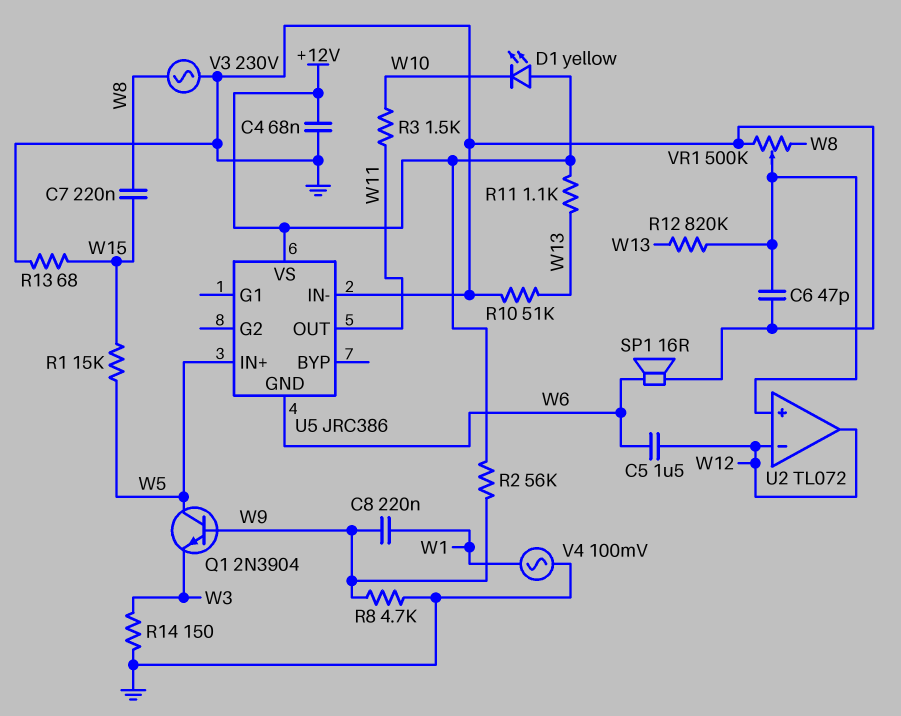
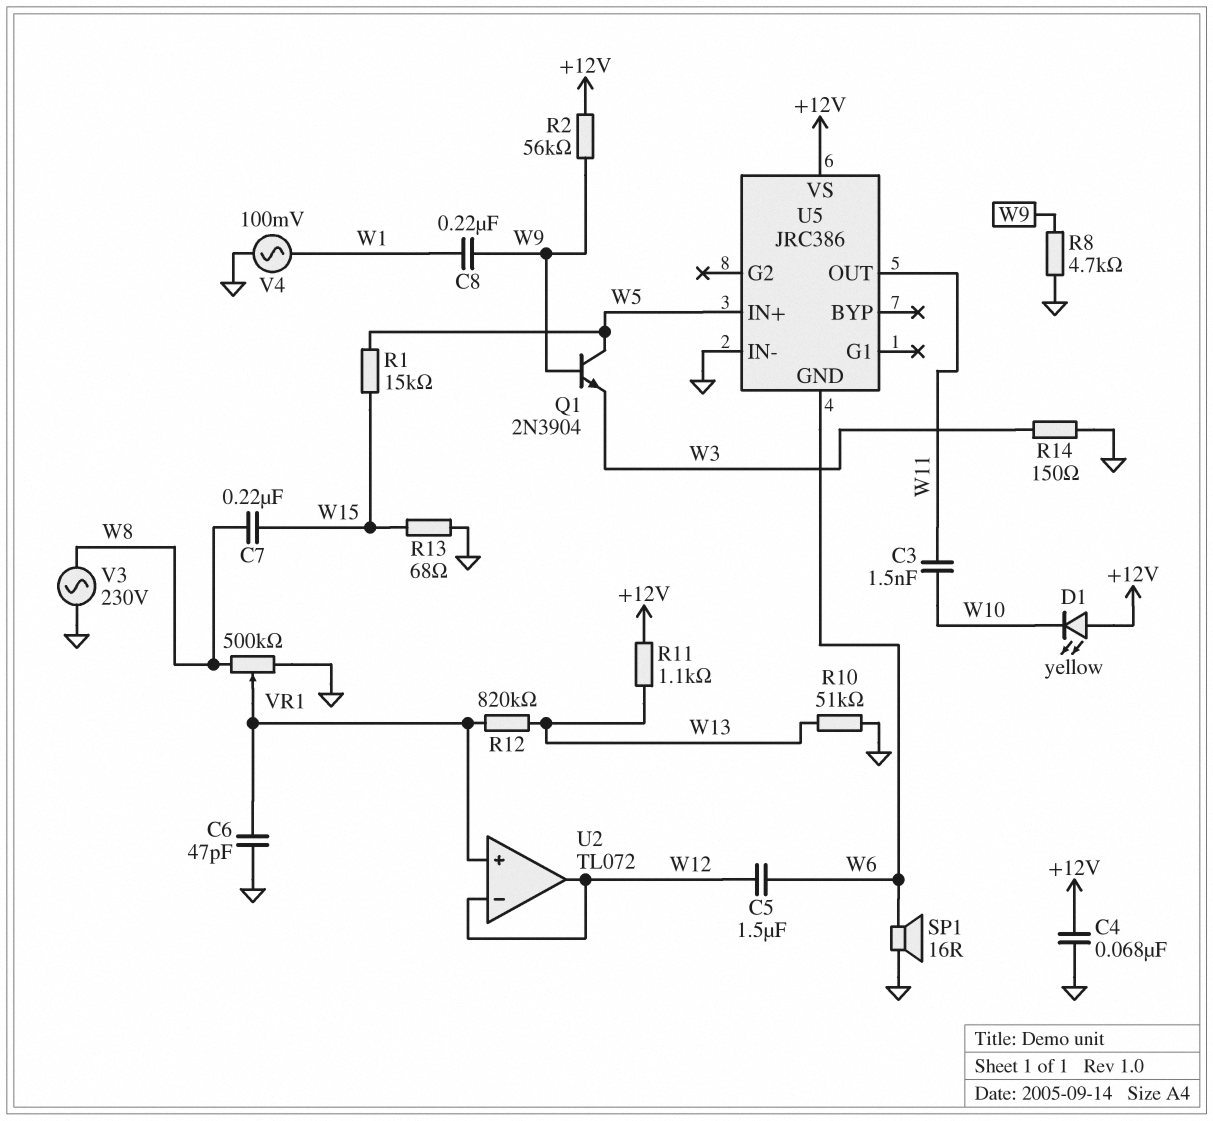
C3: none -> 1.5nF (W10, W11)
R3: 1.5k (W10, W11) -> none

